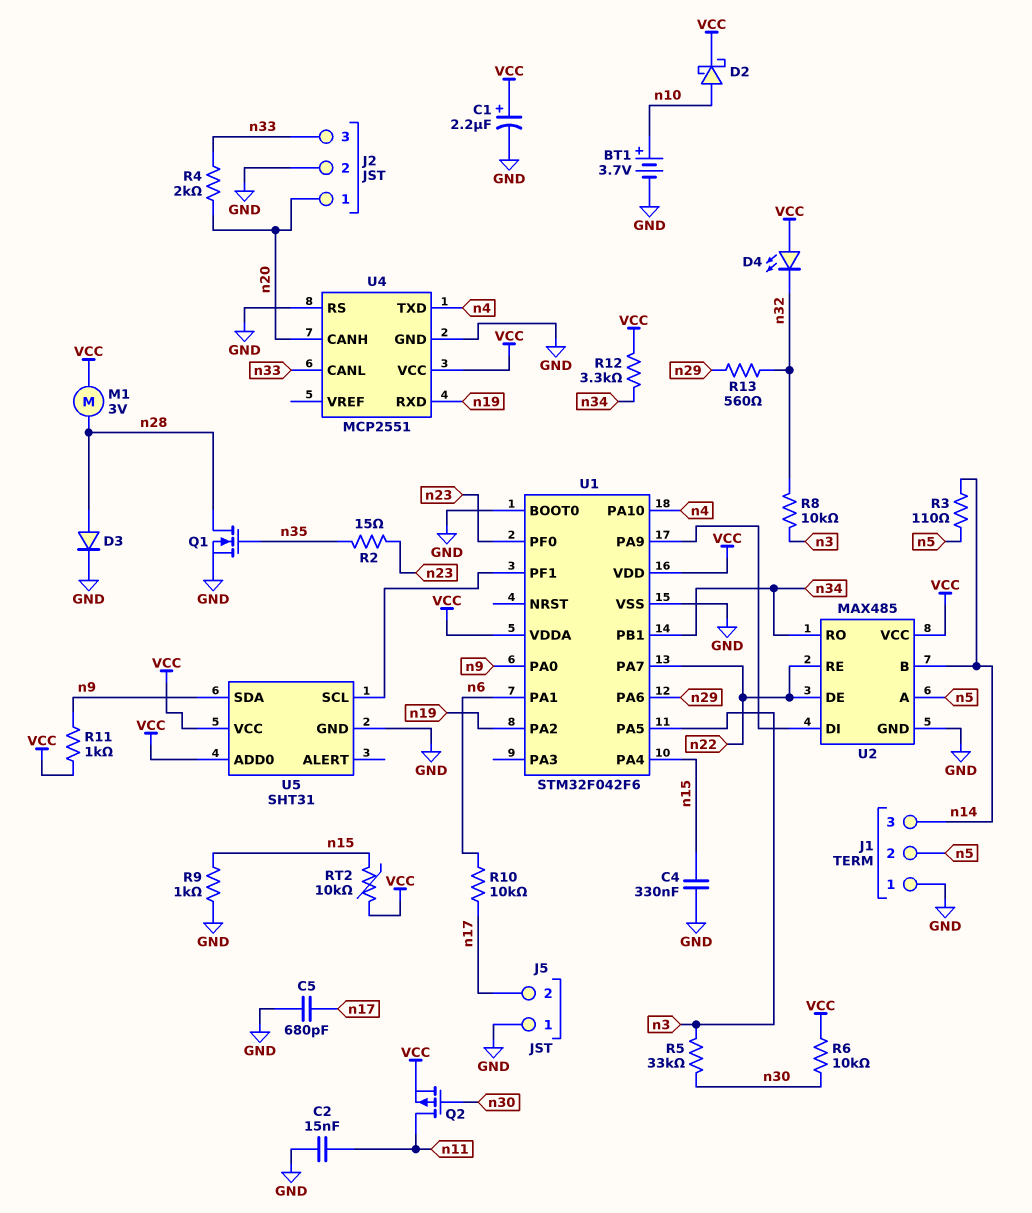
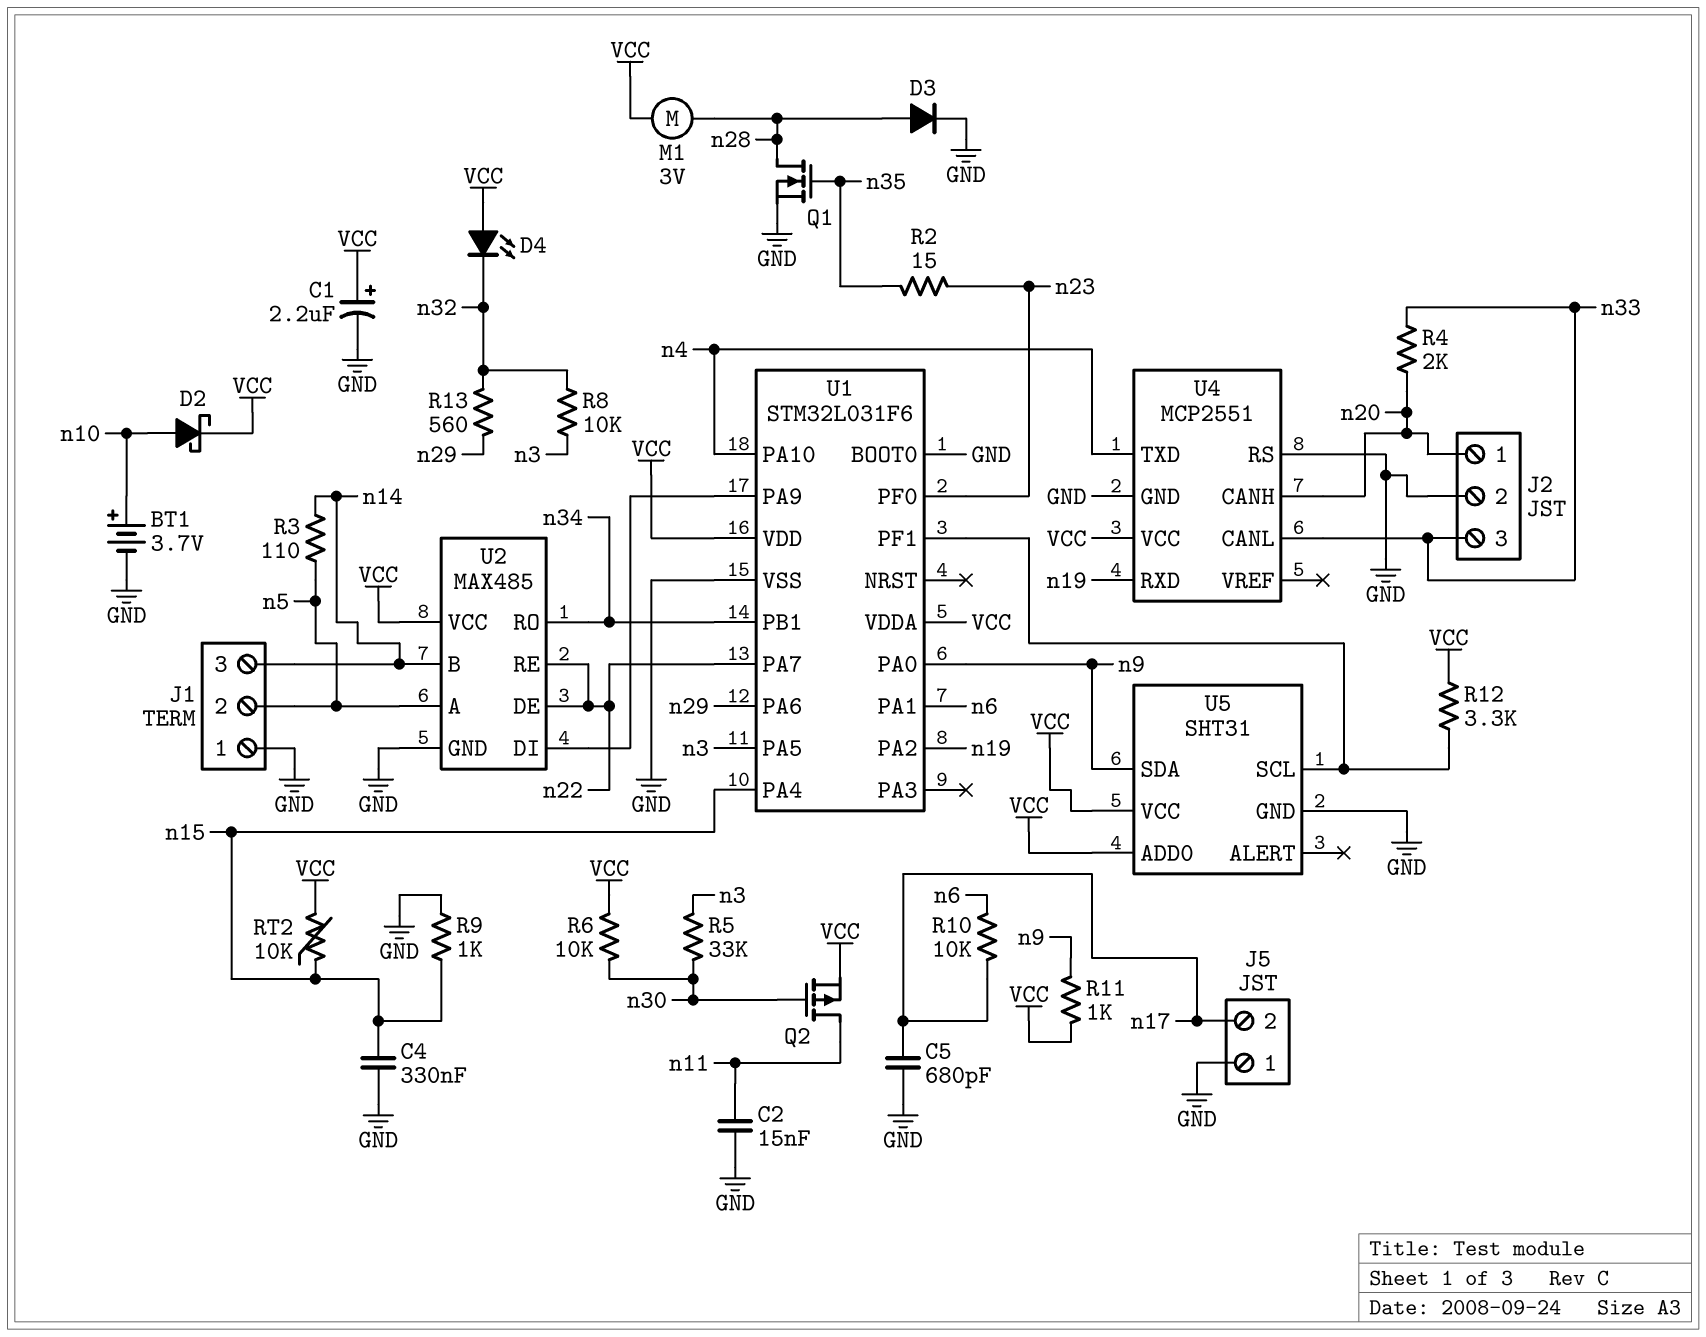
R12: 3.3k (VCC, n34) -> 3.3k (U1/PF1, VCC)
U1: STM32F042F6 -> STM32L031F6

